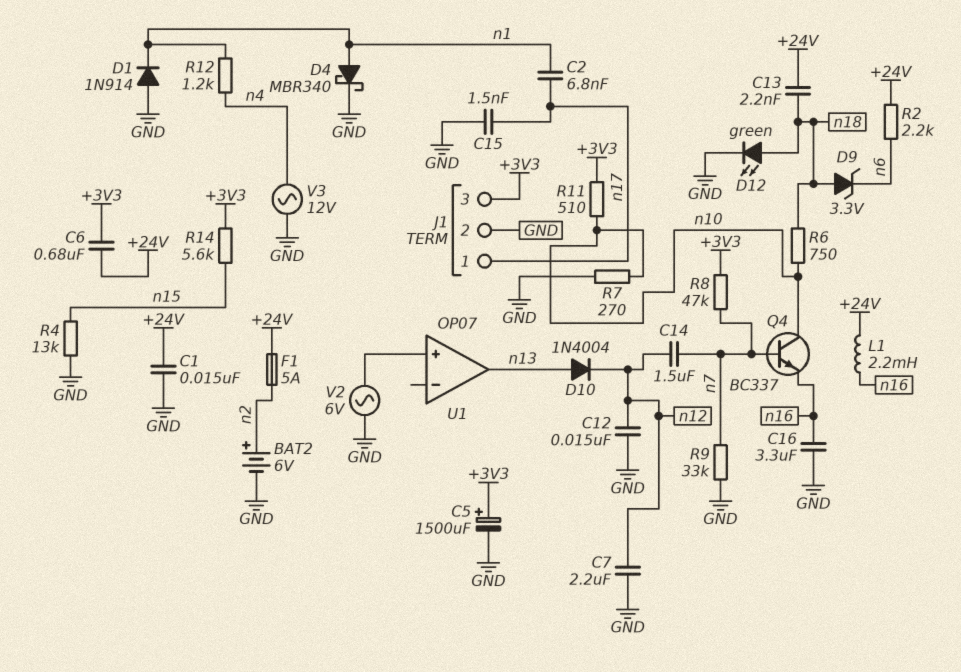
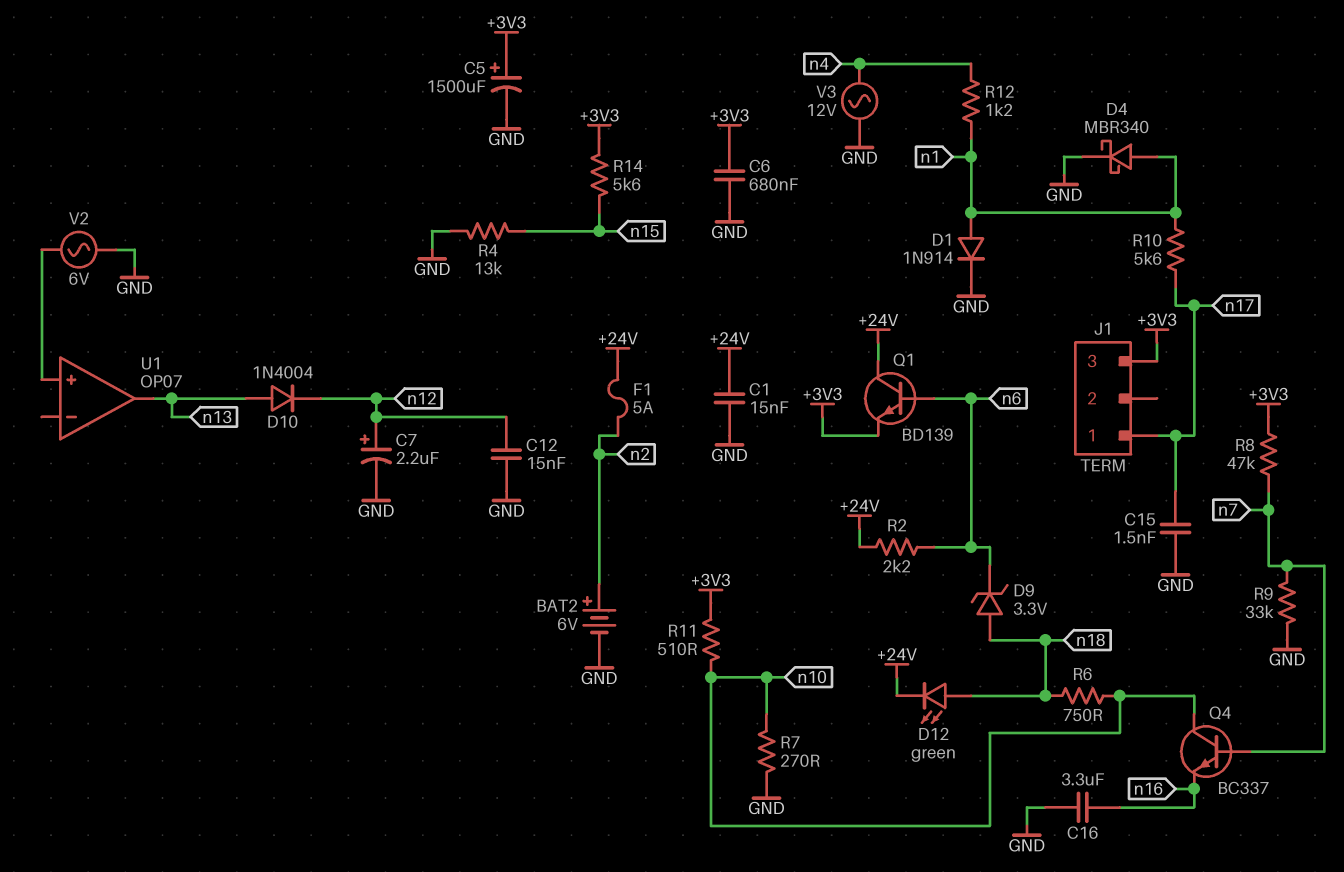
C2: 6.8nF (n1, n17) -> none
C6: 680nF (+3V3, +24V) -> 680nF (+3V3, GND)
C7: 2.2uF (GND, n12) -> 2.2uF (plus n12, minus GND)
C13: 2.2nF (+24V, n18) -> none
C14: 1.5uF (n7, n12) -> none
D1: diode 1N914 (A GND, K n1) -> diode 1N914 (A n1, K GND)
D12: LED green (A n18, K GND) -> LED green (A n18, K +24V)
J1 pin 2: GND -> none
L1: 2.2mH (+24V, n16) -> none
Q1: none -> NPN BD139 (B n6, C +24V, E +3V3)
R10: none -> 5.6k (n1, n17)

